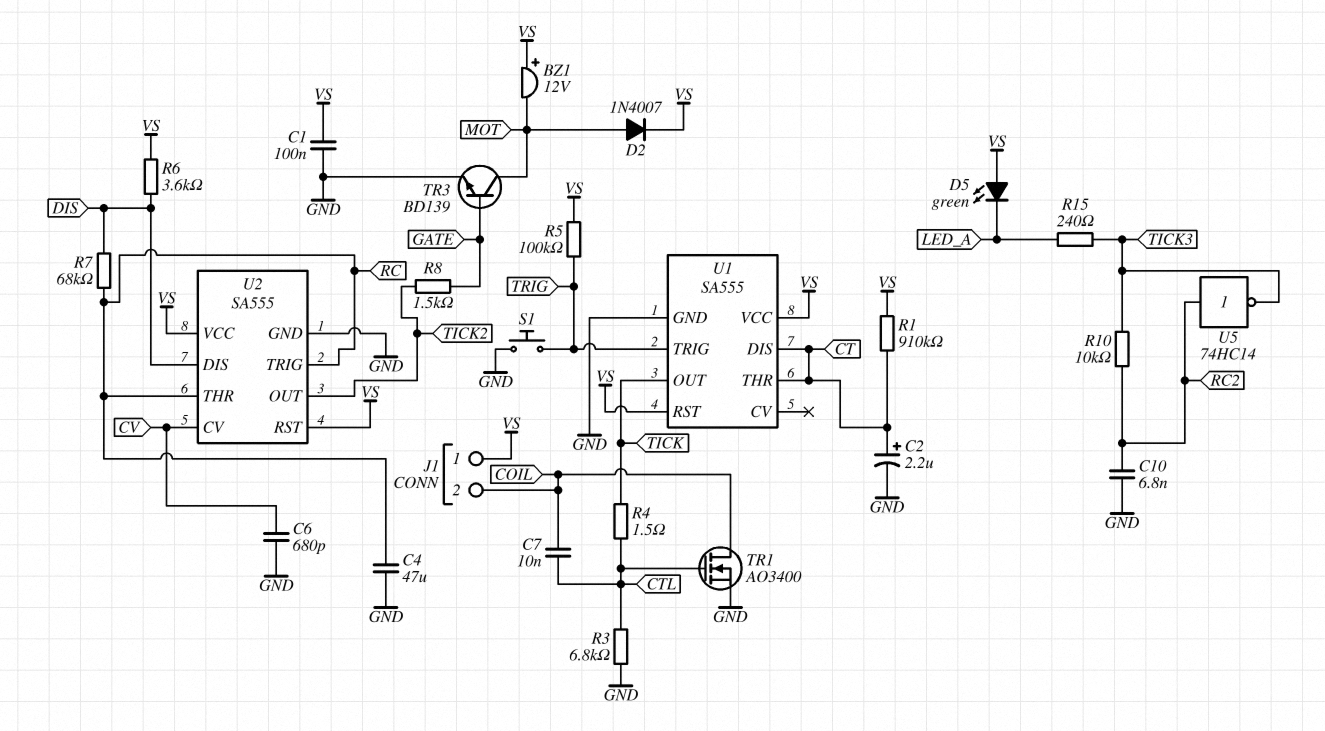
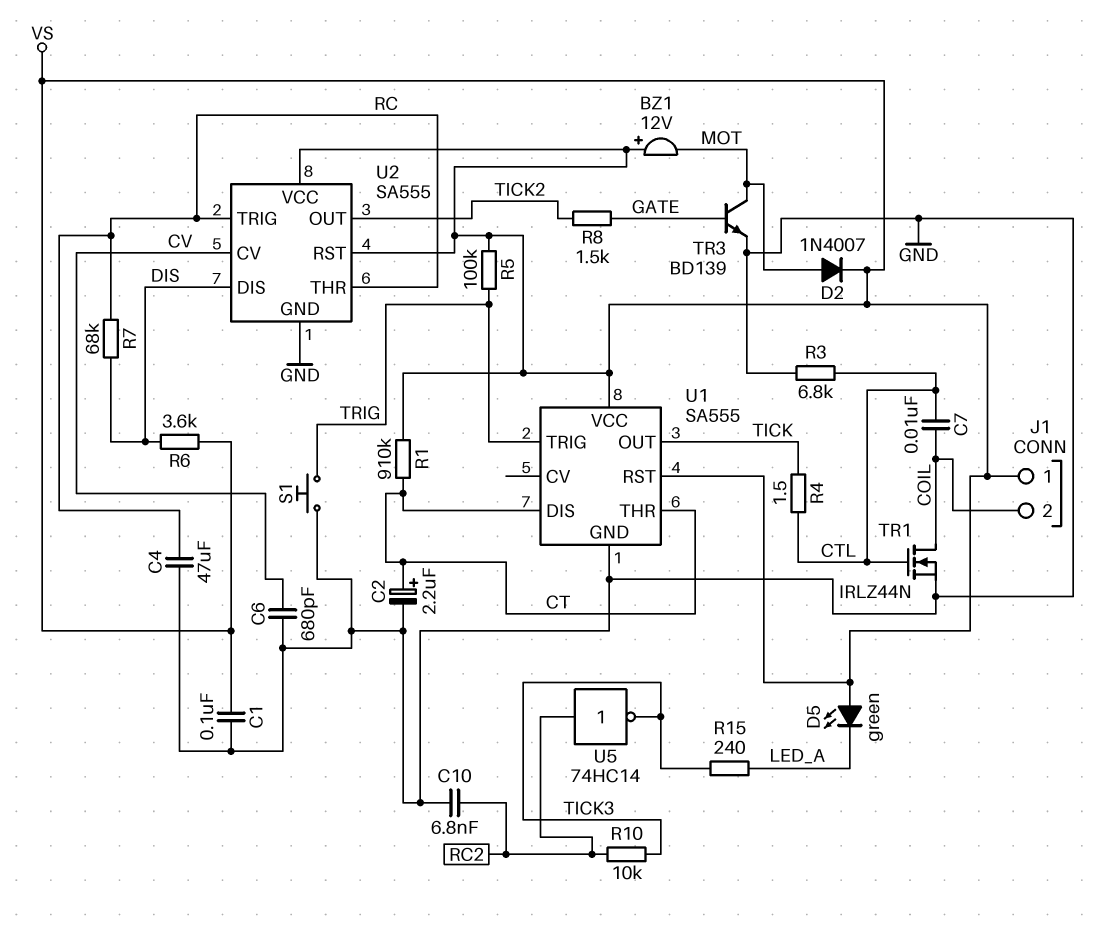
TR1: NMOS AO3400 (G CTL, D COIL, S GND) -> NMOS IRLZ44N (G CTL, D COIL, S GND)

